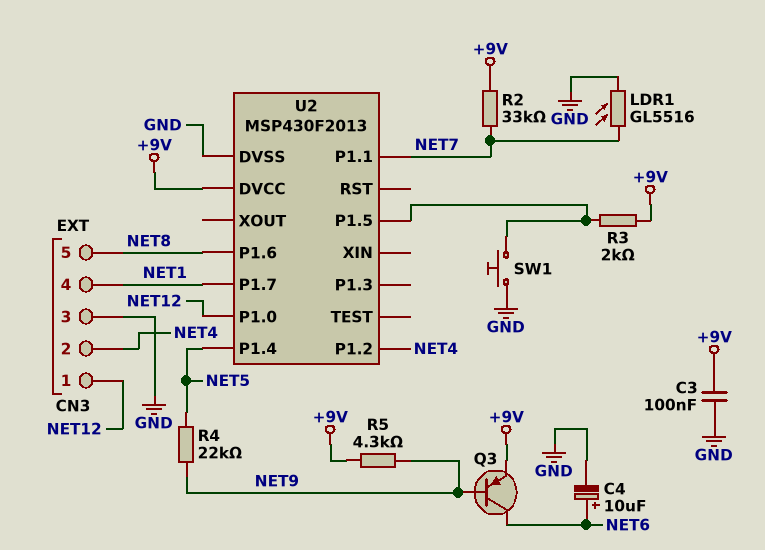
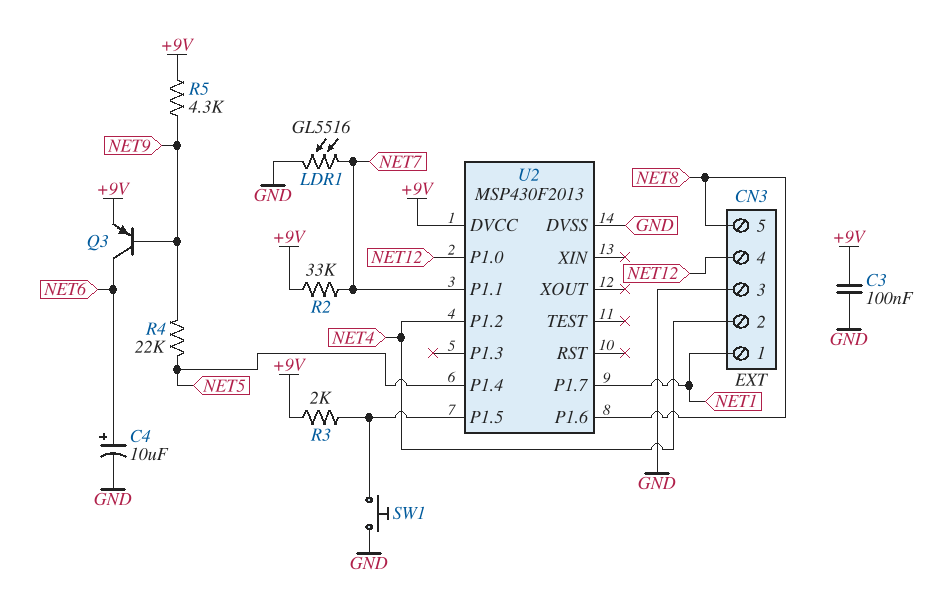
CN3 pin 1: NET12 -> NET1
CN3 pin 4: NET1 -> NET12

